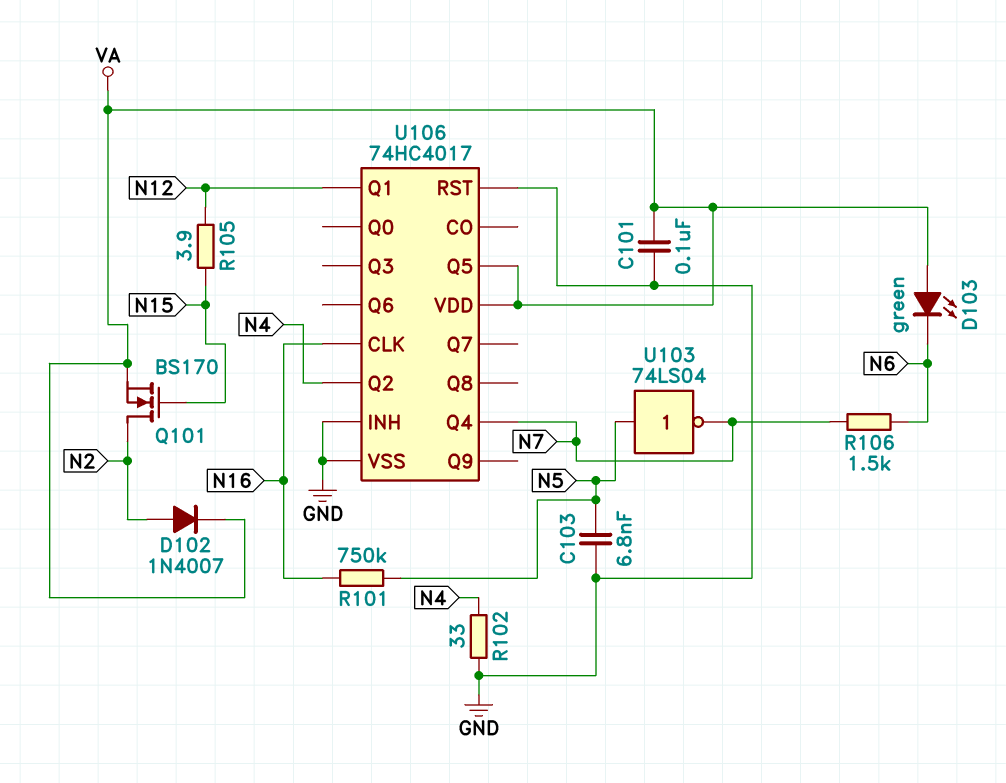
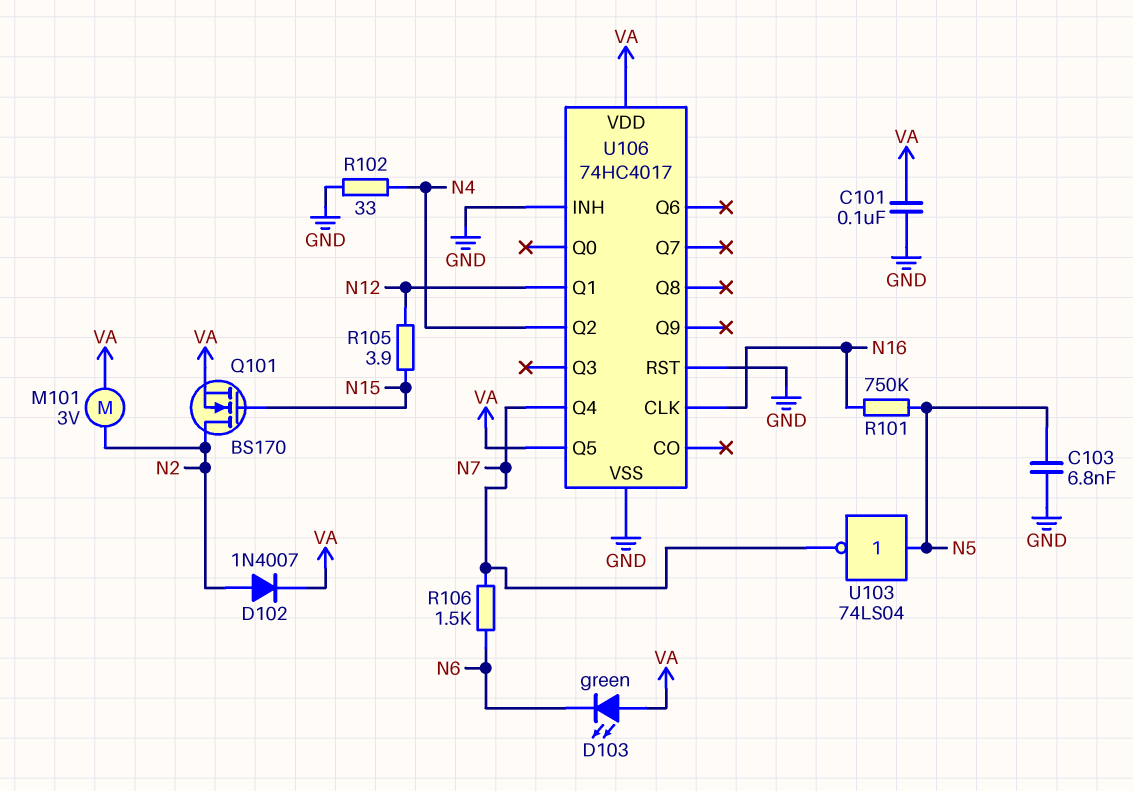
M101: none -> motor 3V (N2, VA)

